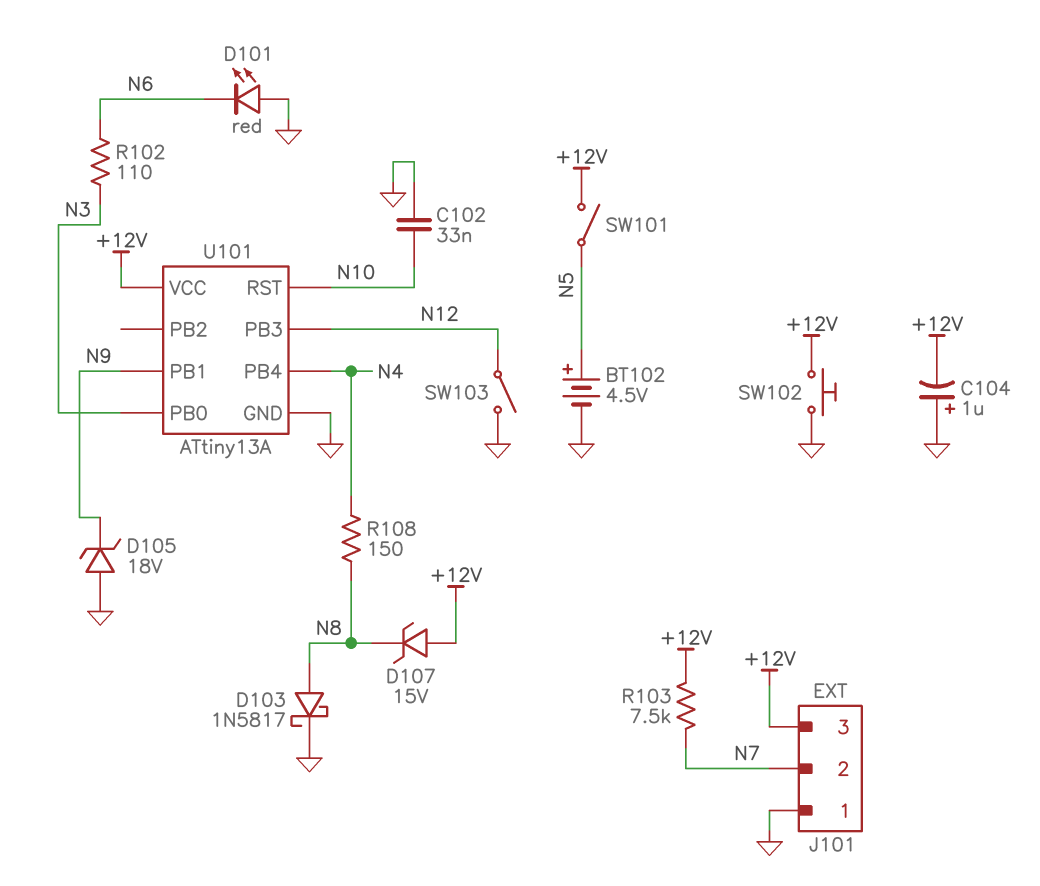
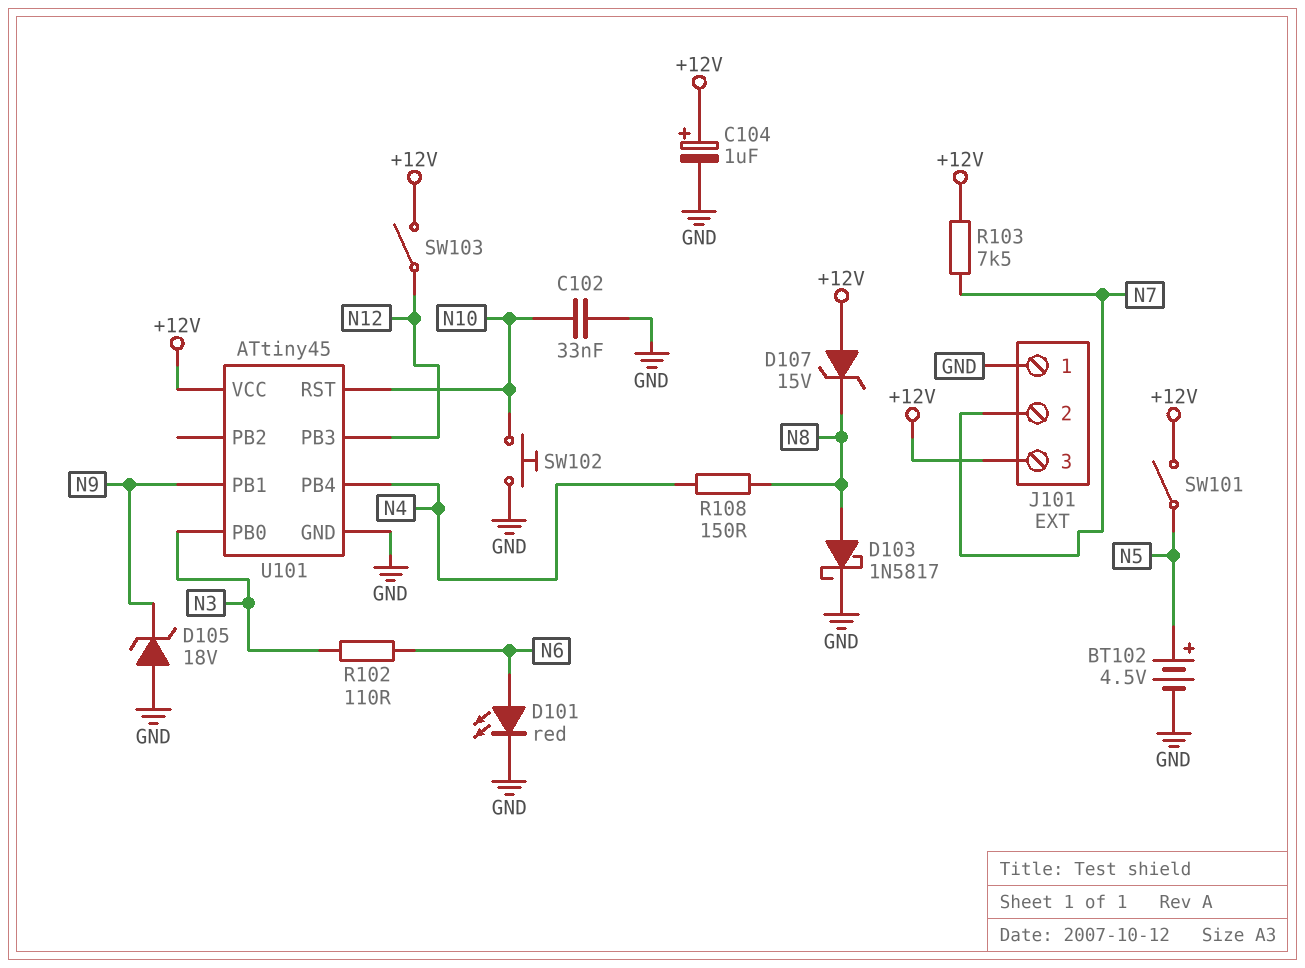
C104: 1uF (plus GND, minus +12V) -> 1uF (plus +12V, minus GND)
D101: LED red (A GND, K N6) -> LED red (A N6, K GND)
SW102: button (+12V, GND) -> button (GND, N10)
SW103: switch (GND, N12) -> switch (+12V, N12)
U101: ATtiny13A -> ATtiny45

